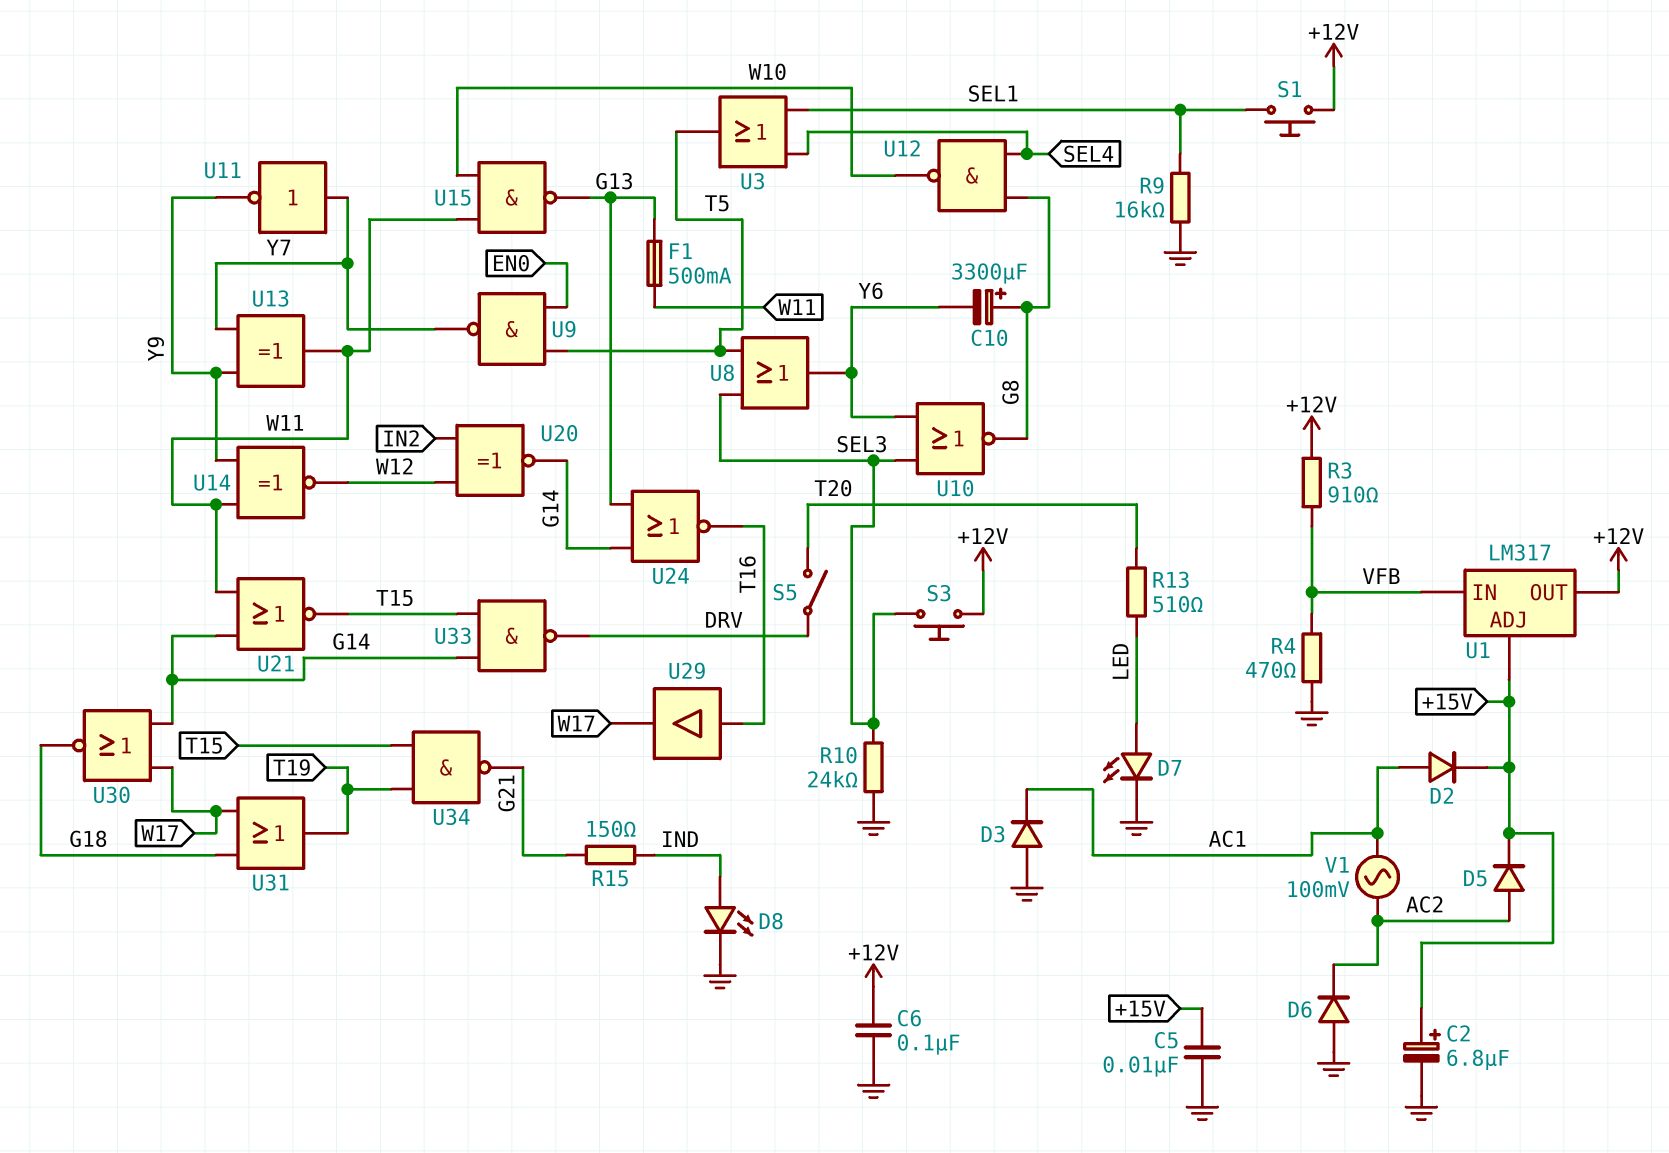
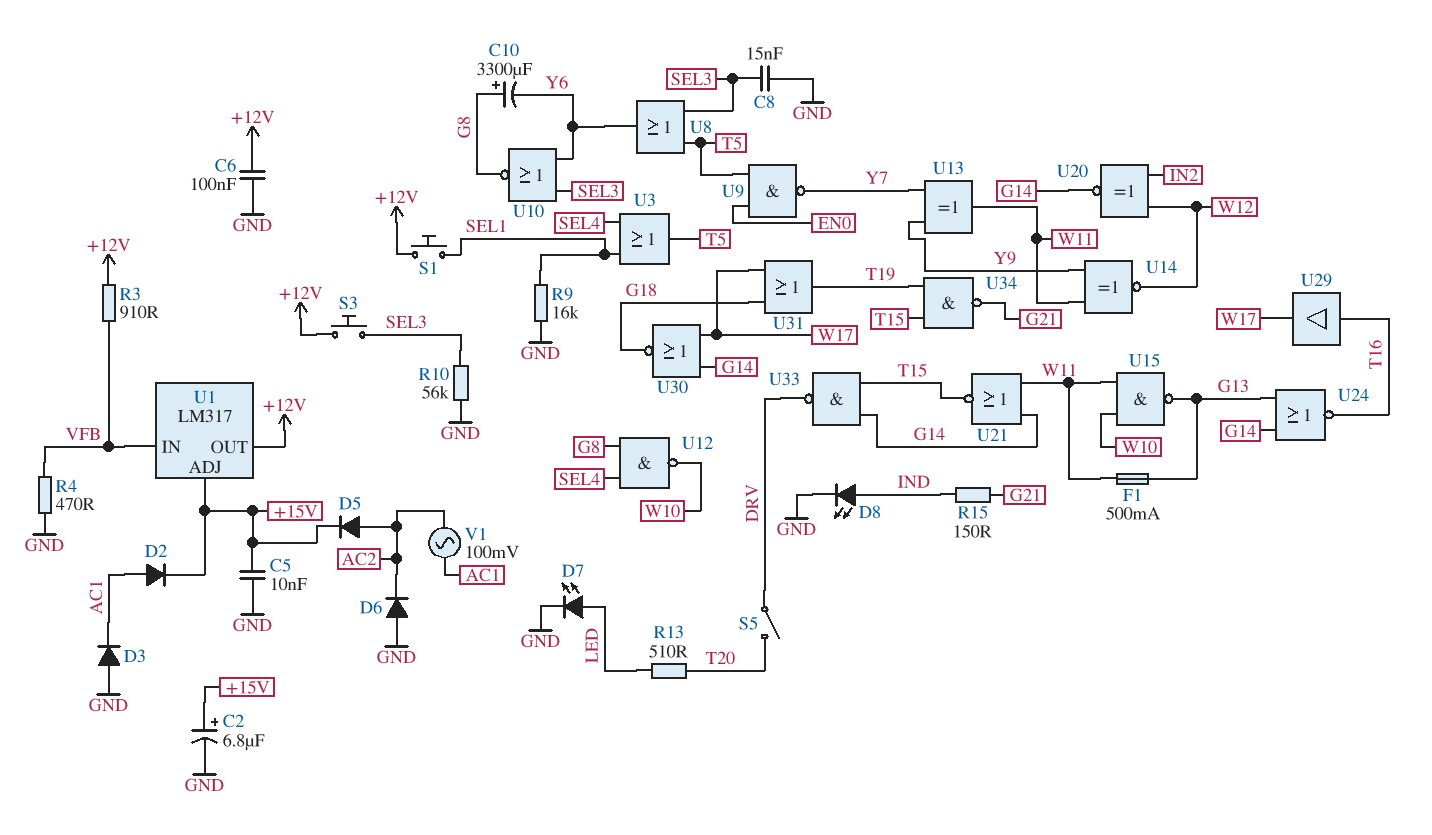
C8: none -> 15nF (GND, SEL3)
R10: 24k (GND, SEL3) -> 56k (GND, SEL3)
U11: NOT (in Y7, out Y9) -> none

